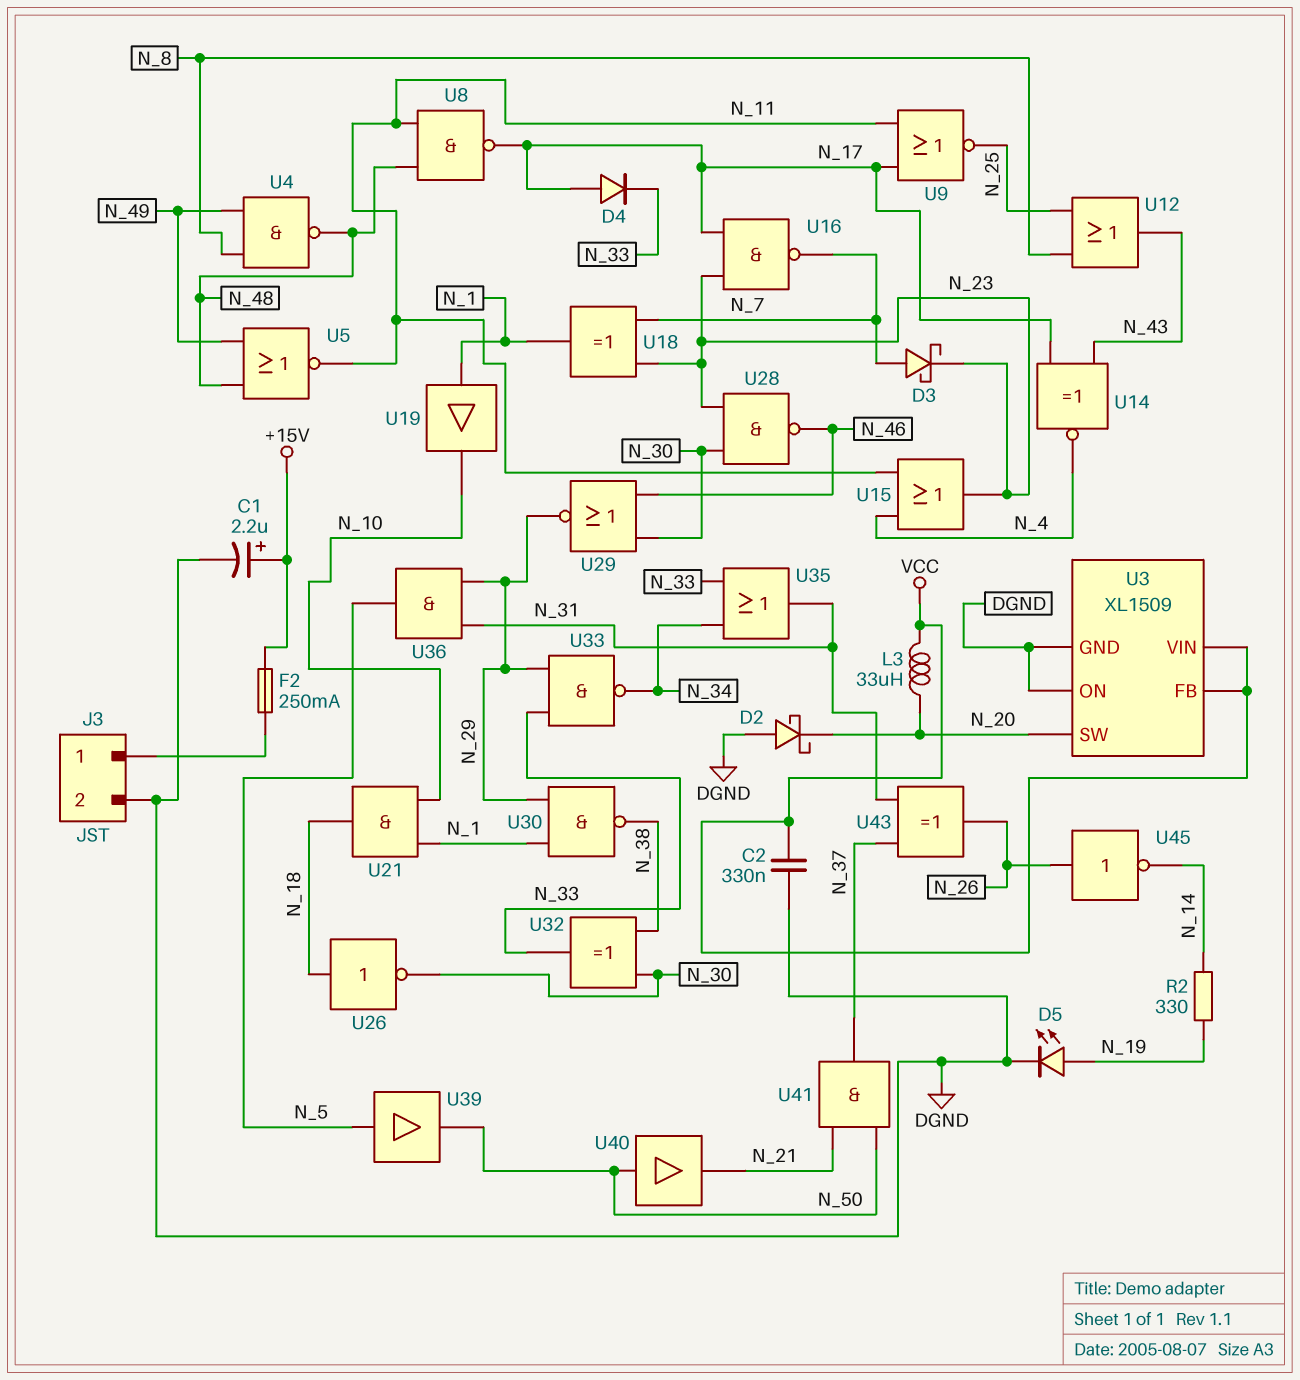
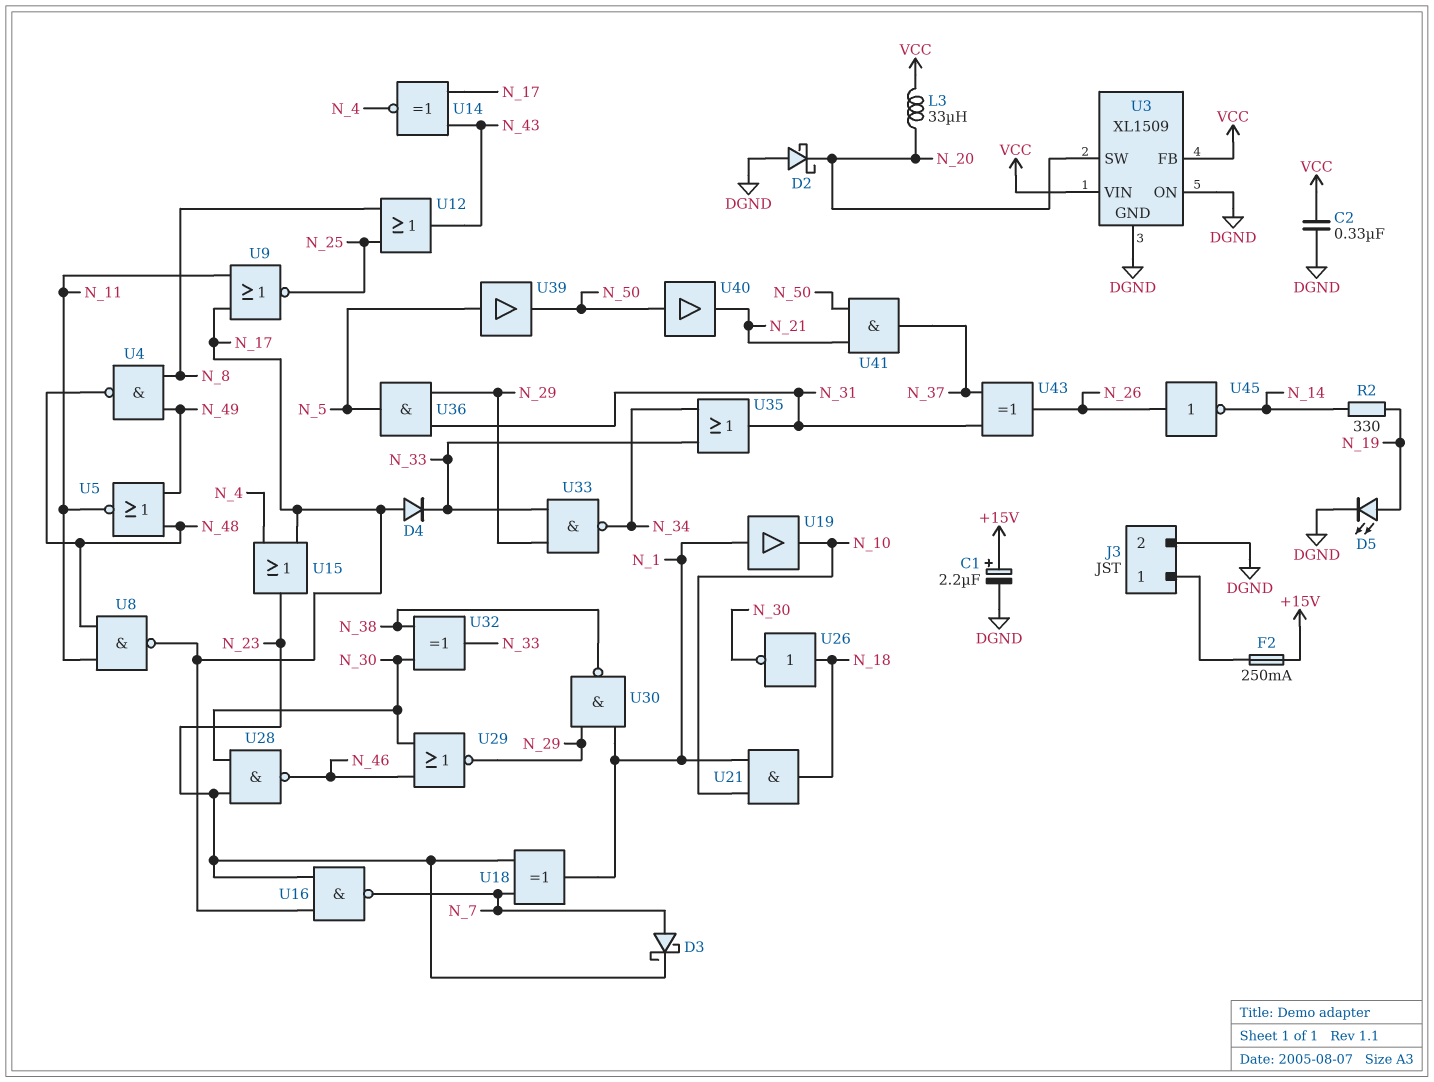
U15: OR (in N_4, in N_11, out N_23) -> OR (in N_4, in N_17, out N_23)

